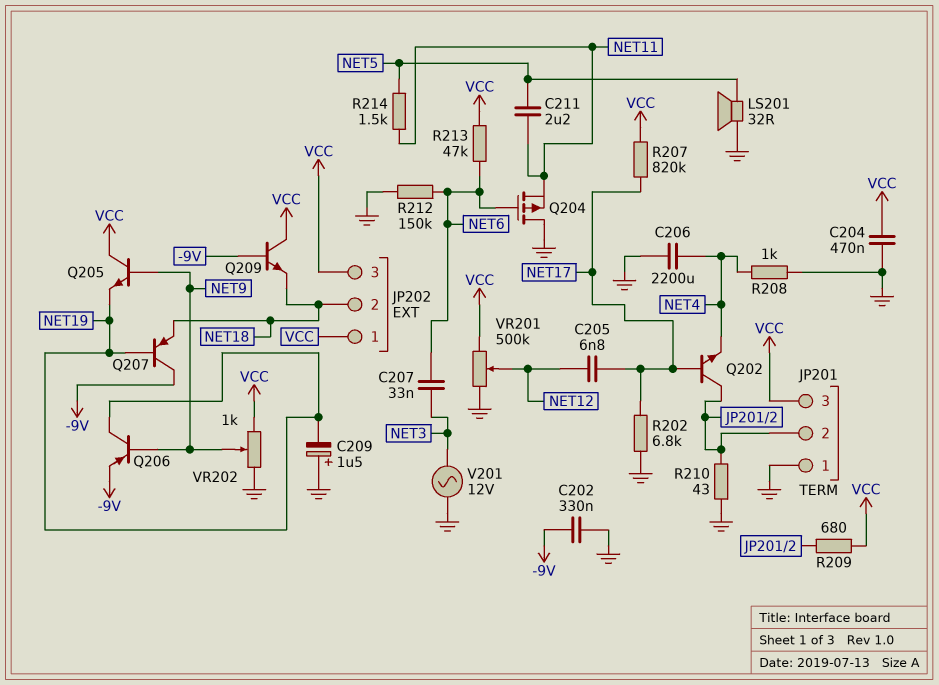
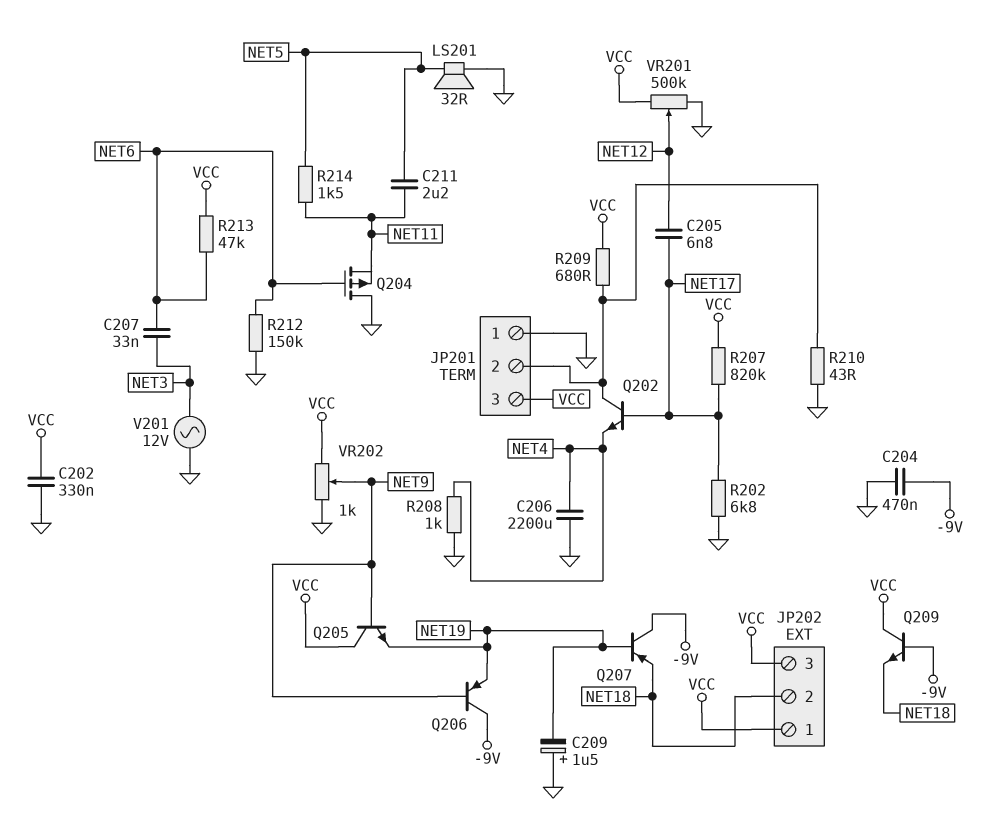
C202: 330nF (-9V, GND) -> 330nF (GND, VCC)
C204: 470nF (GND, VCC) -> 470nF (-9V, GND)
Q206: PNP (B NET9, C NET19, E -9V) -> PNP (B NET9, C -9V, E NET19)

